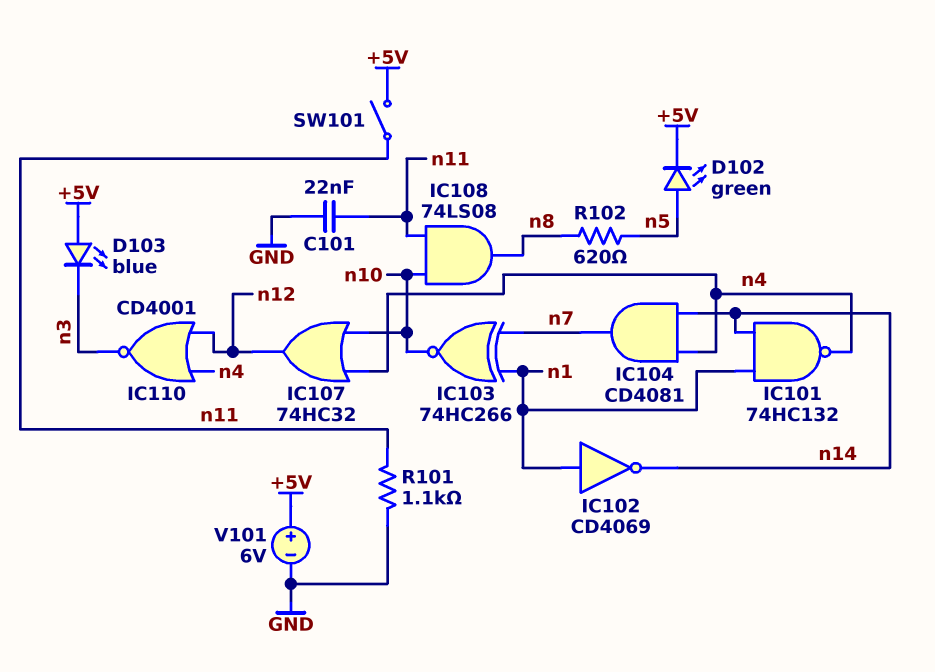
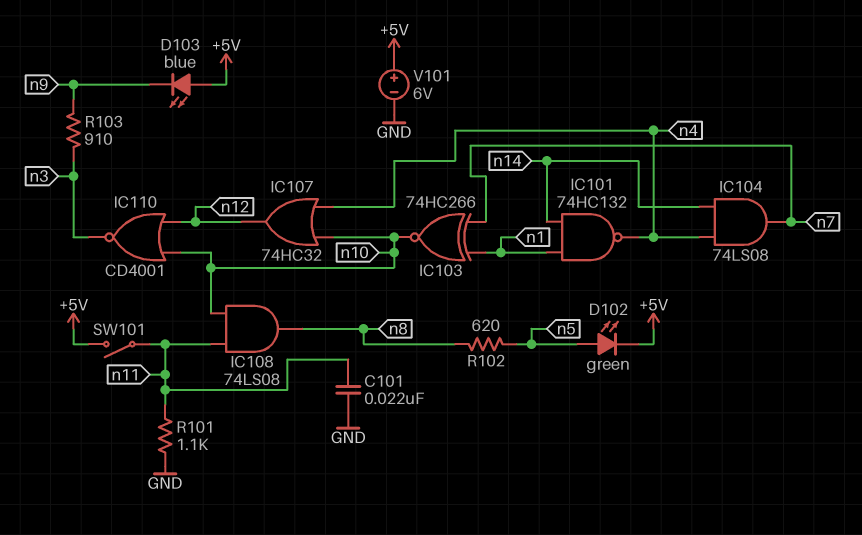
D103: LED blue (A +5V, K n3) -> LED blue (A +5V, K n9)
IC102: NOT CD4069 (in n1, out n14) -> none
IC104: AND CD4081 (in n4, in n14, out n7) -> AND 74LS08 (in n4, in n14, out n7)
IC110: NOR CD4001 (in n4, in n12, out n3) -> NOR CD4001 (in n10, in n12, out n3)
R103: none -> 910 (n3, n9)

